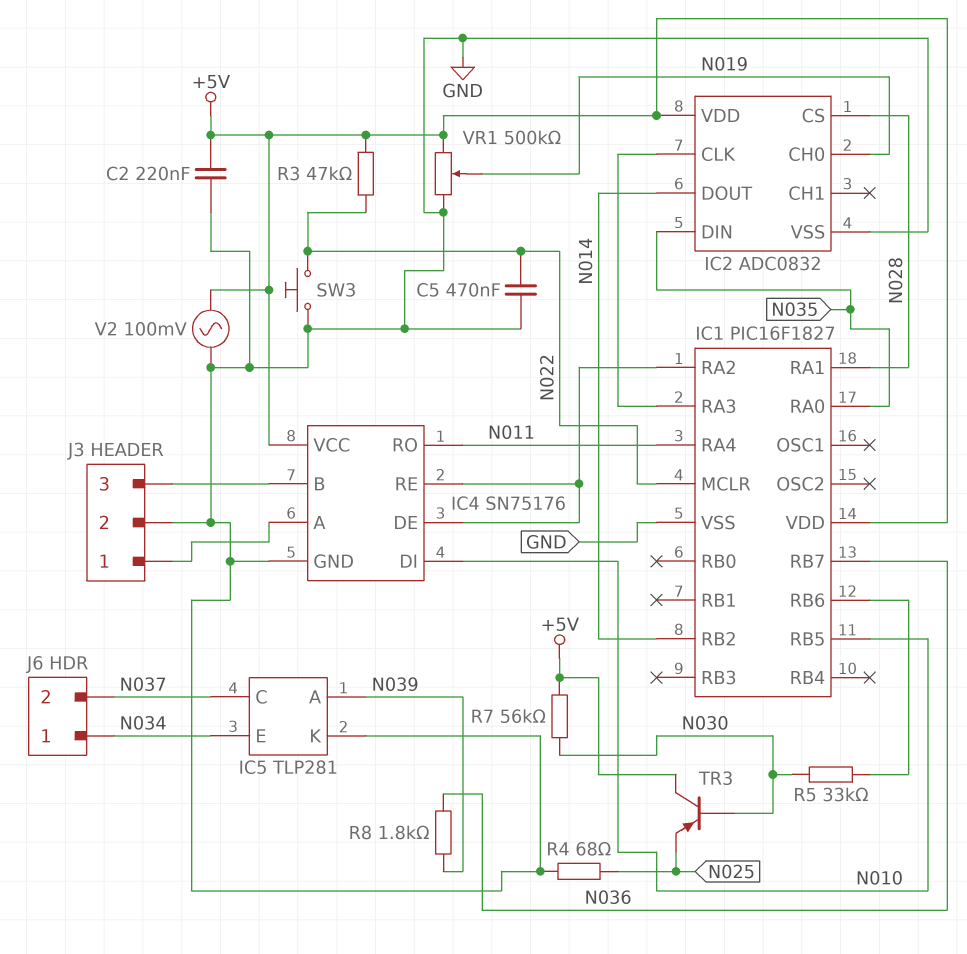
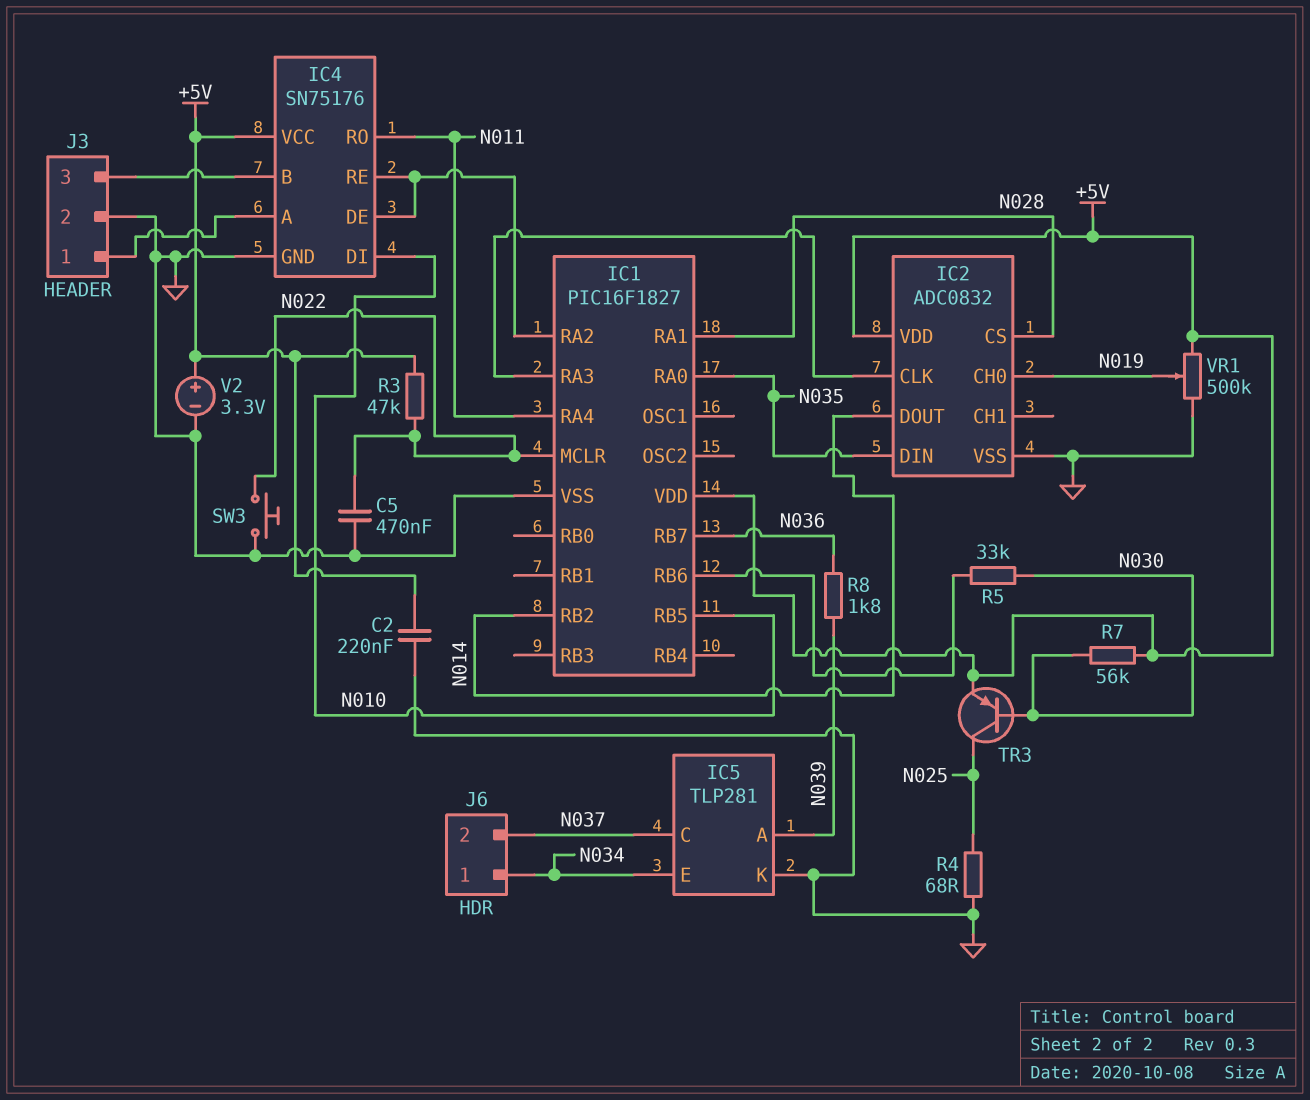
TR3: PNP (B N030, C +5V, E N025) -> PNP (B N030, C N025, E +5V)
V2: AC 100mV (+5V, GND) -> 3.3V (plus +5V, minus GND)

